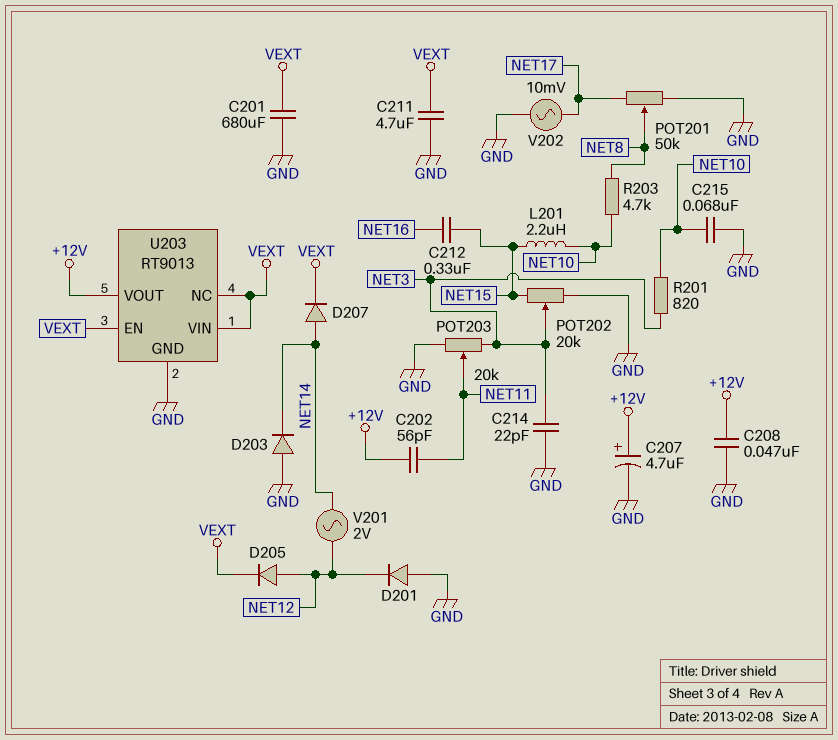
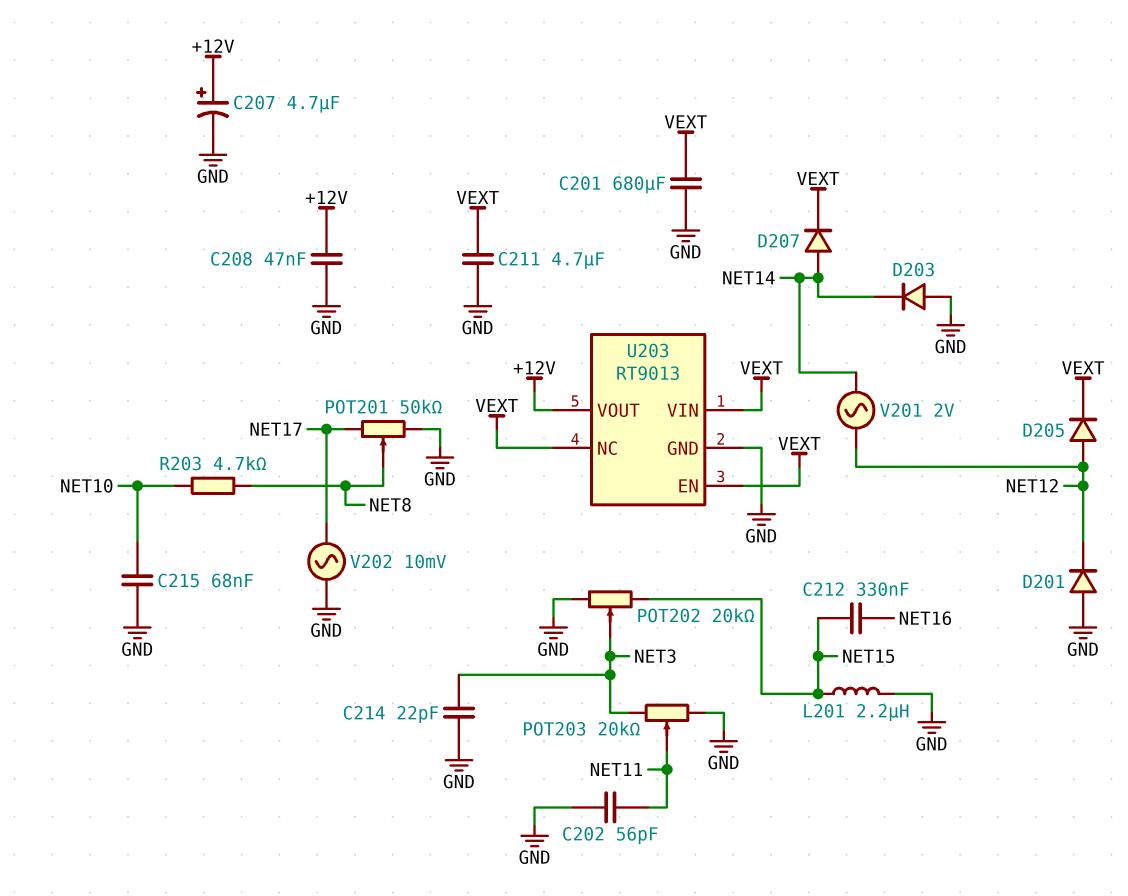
C202: 56pF (+12V, NET11) -> 56pF (GND, NET11)
L201: 2.2uH (NET10, NET15) -> 2.2uH (GND, NET15)
R201: 820 (NET3, NET10) -> none

